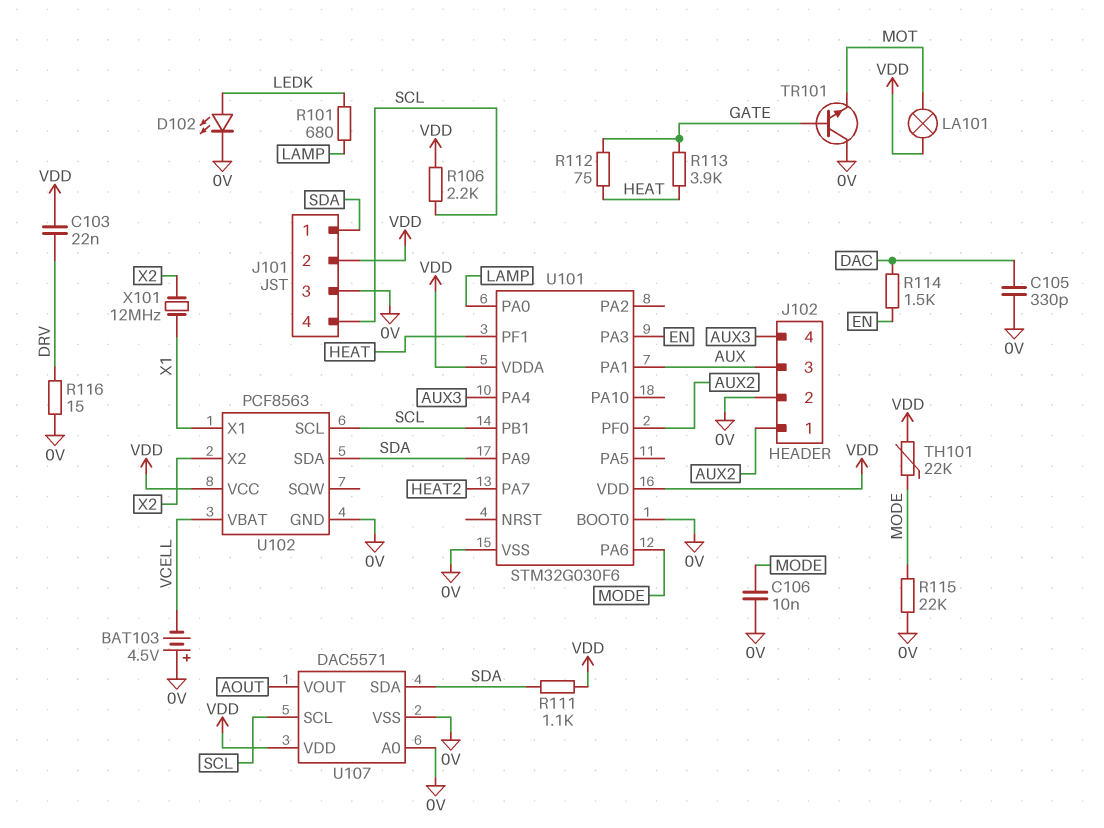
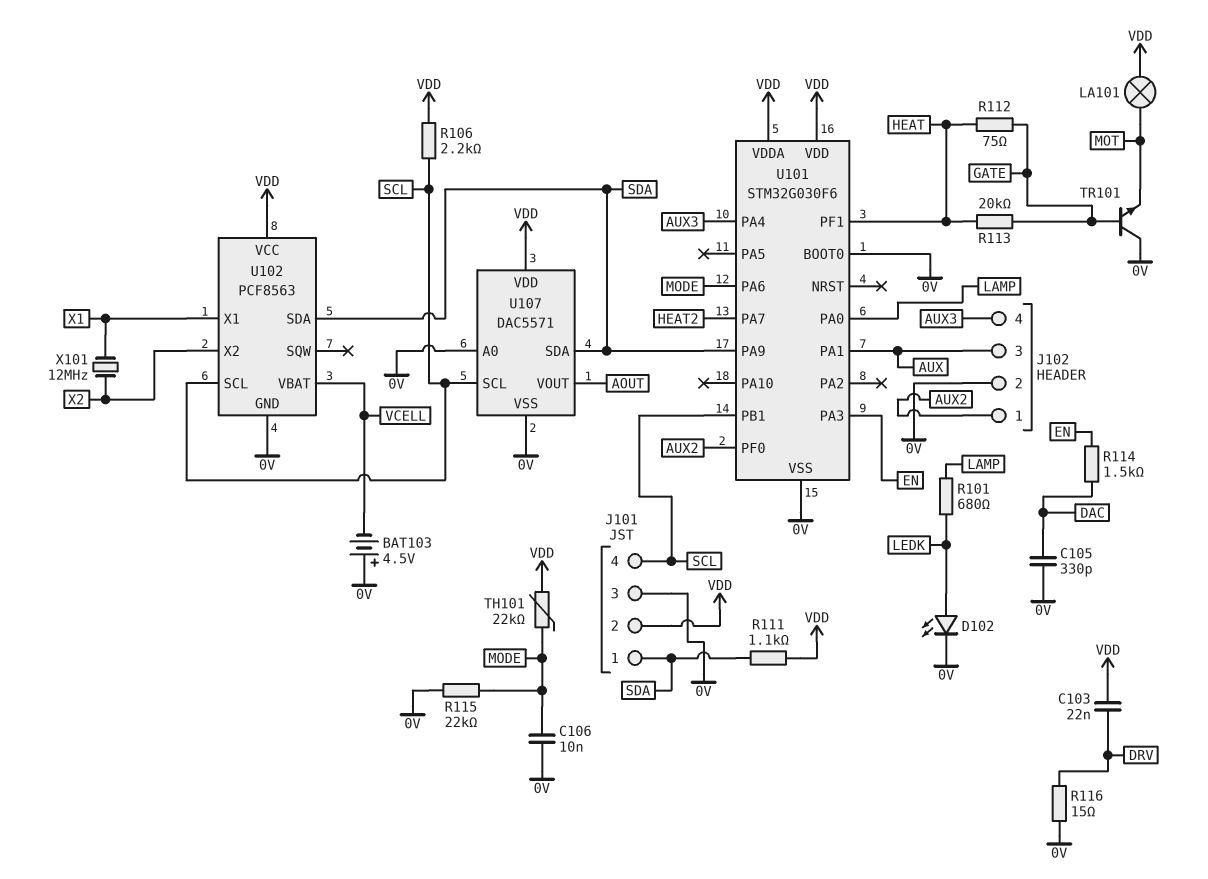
R113: 3.9k (GATE, HEAT) -> 20k (GATE, HEAT)

